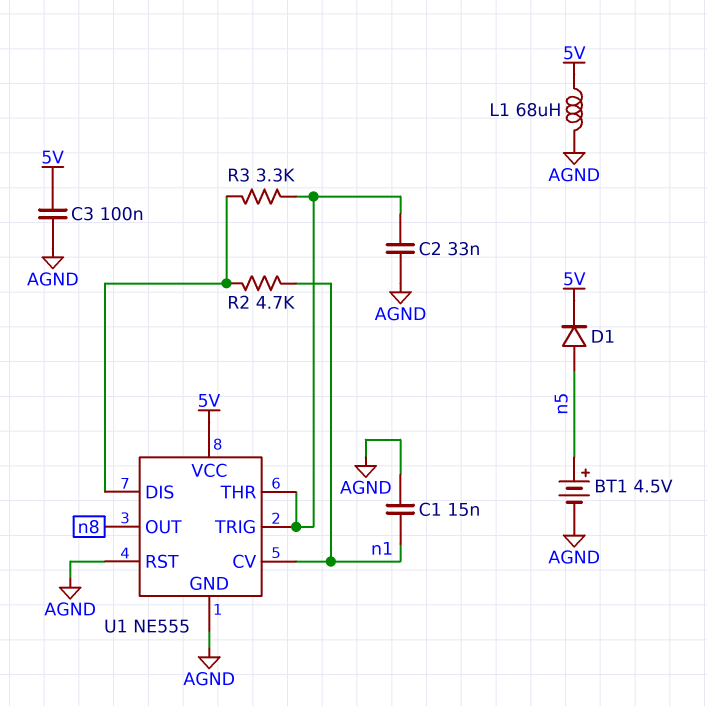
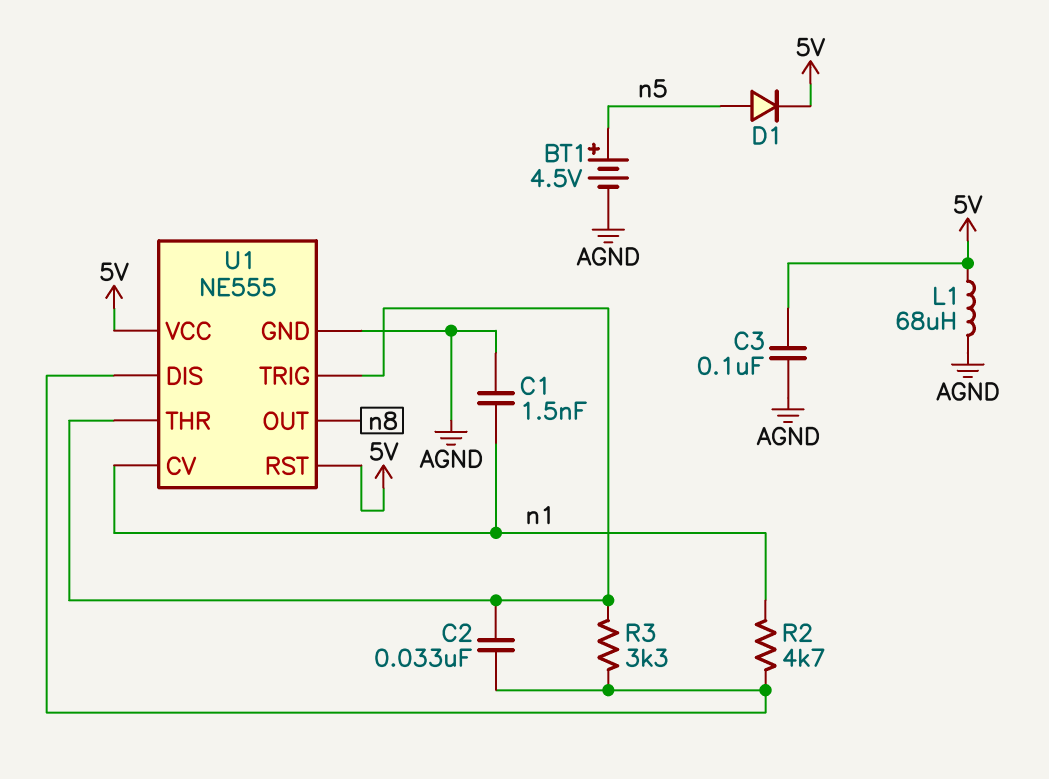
C1: 15nF (AGND, n1) -> 1.5nF (AGND, n1)
C2: 33nF (AGND, U1/THR) -> 33nF (U1/DIS, U1/THR)
U1 pin RST: AGND -> 5V

